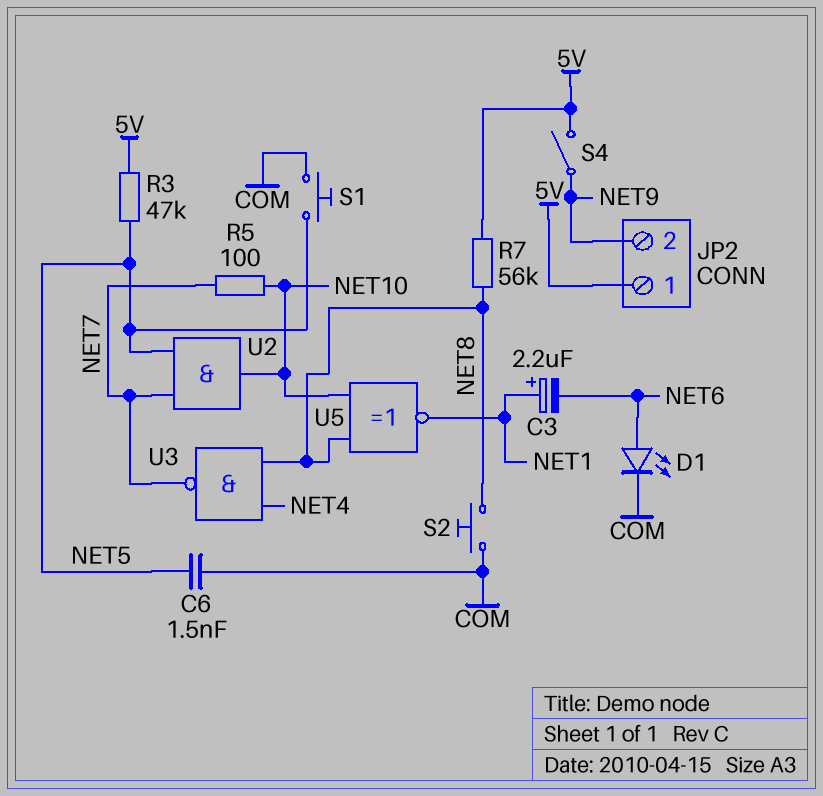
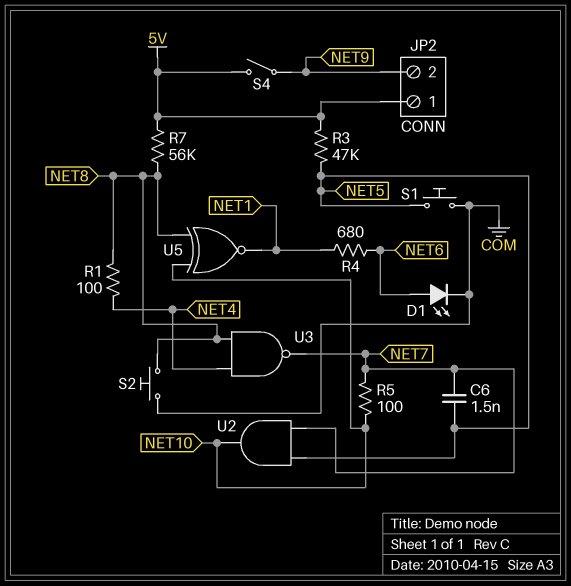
C3: 2.2uF (plus NET1, minus NET6) -> none
C6: 1.5nF (COM, NET5) -> 1.5nF (NET5, NET7)
R1: none -> 100 (NET4, NET8)
R4: none -> 680 (NET1, NET6)

